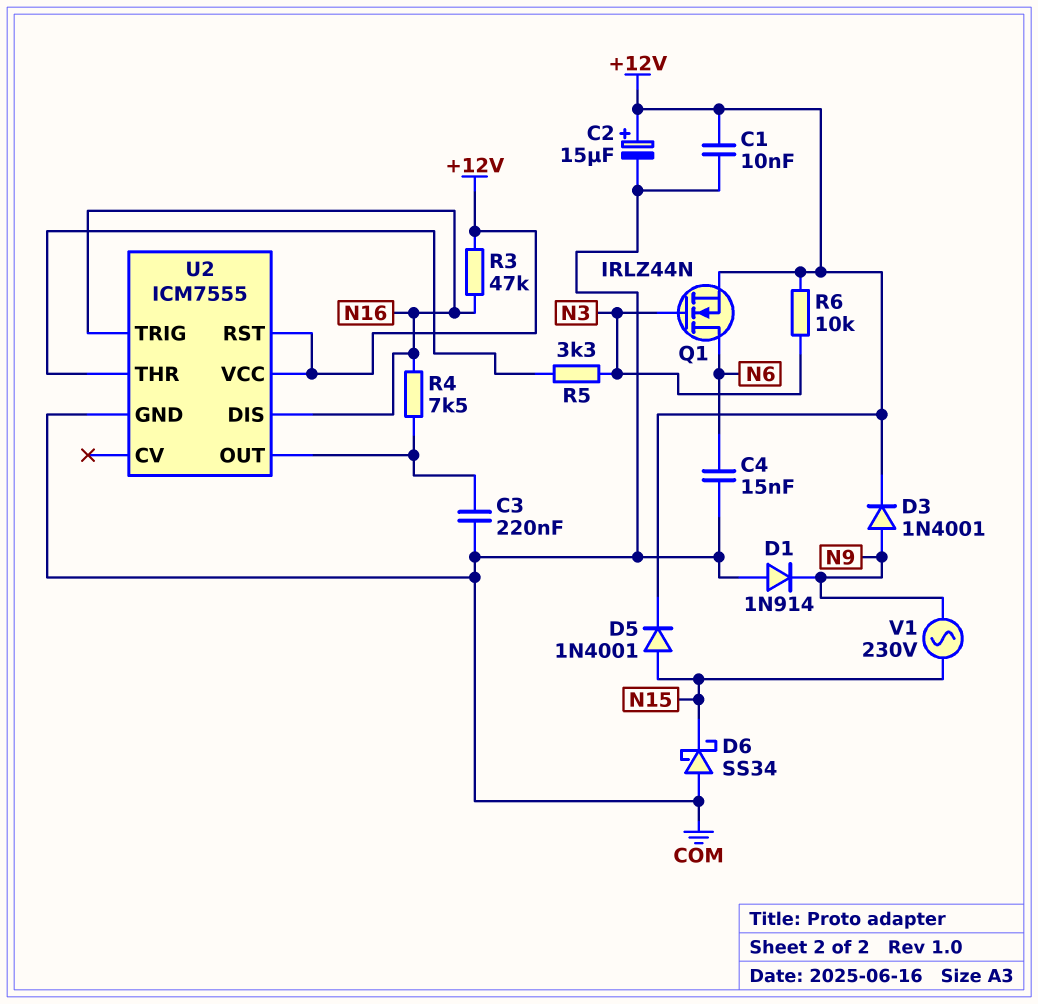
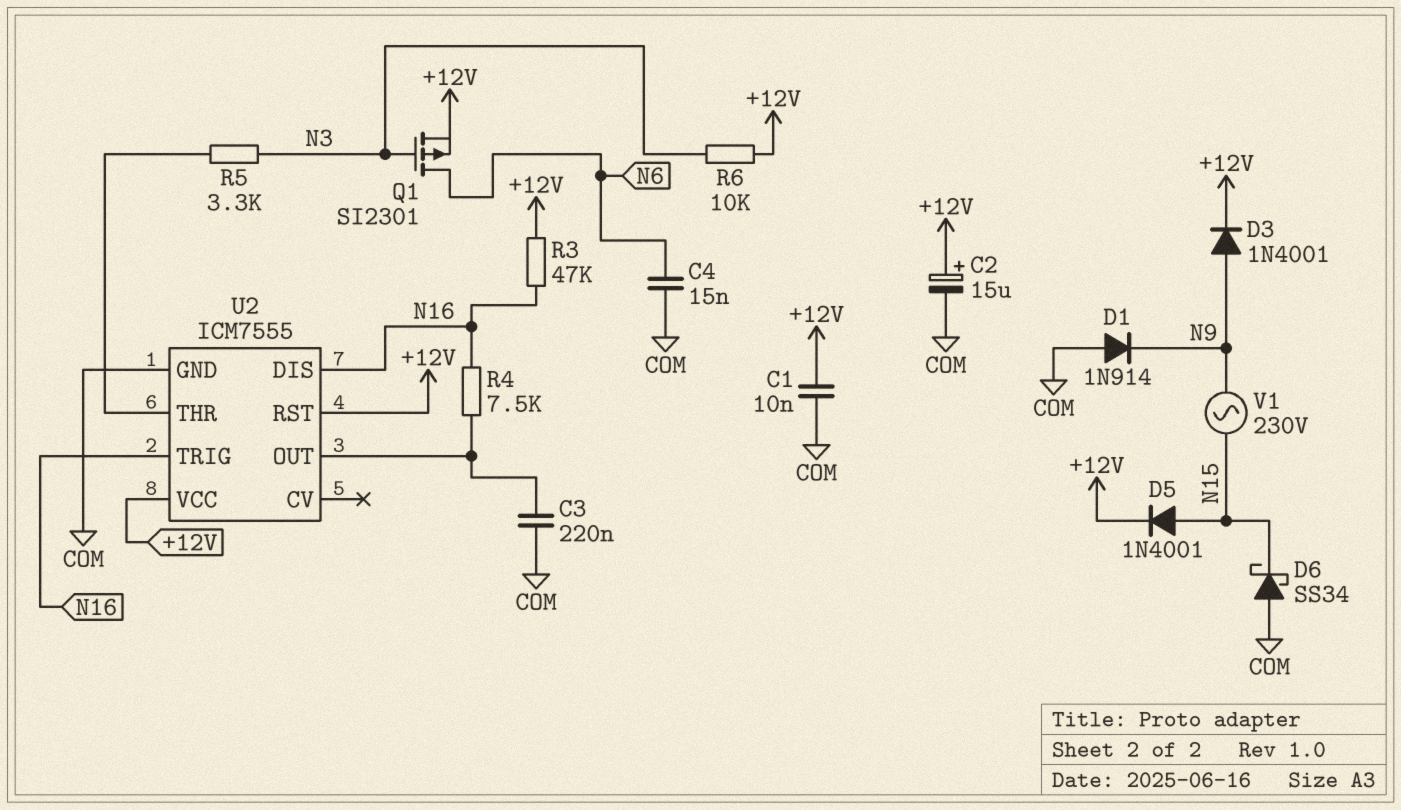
Q1: NMOS IRLZ44N (G N3, D N6, S +12V) -> PMOS SI2301 (G N3, D N6, S +12V)

